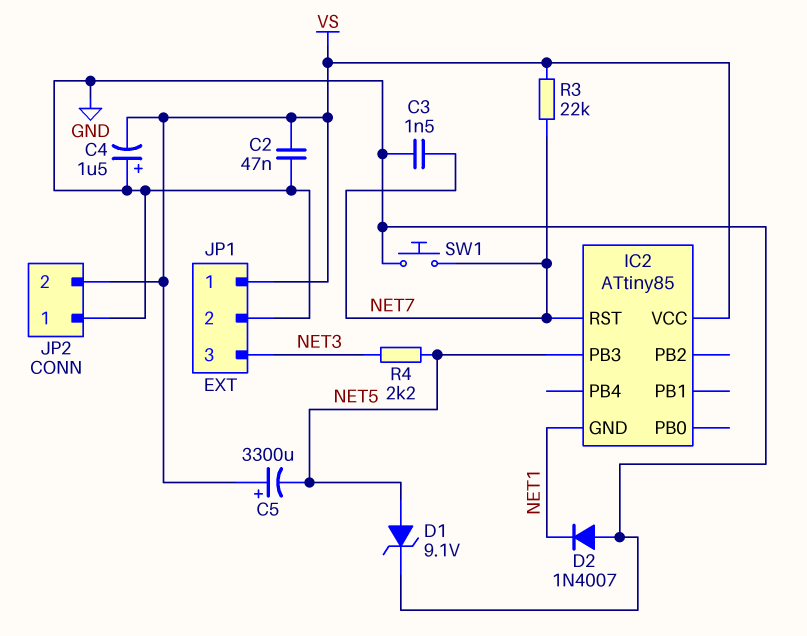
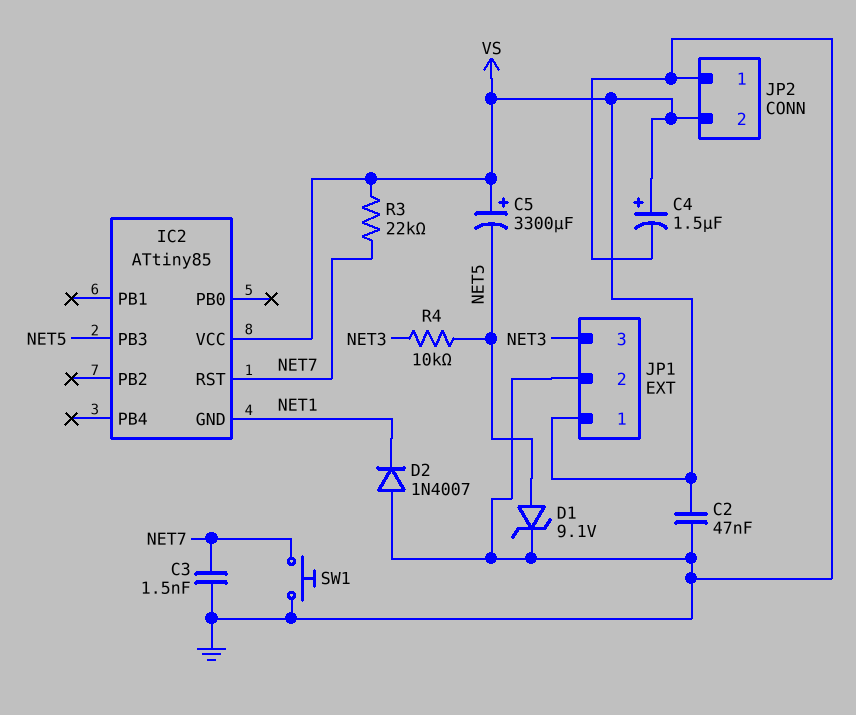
C4: 1.5uF (plus GND, minus VS) -> 1.5uF (plus VS, minus GND)
R4: 2.2k (NET3, NET5) -> 10k (NET3, NET5)

